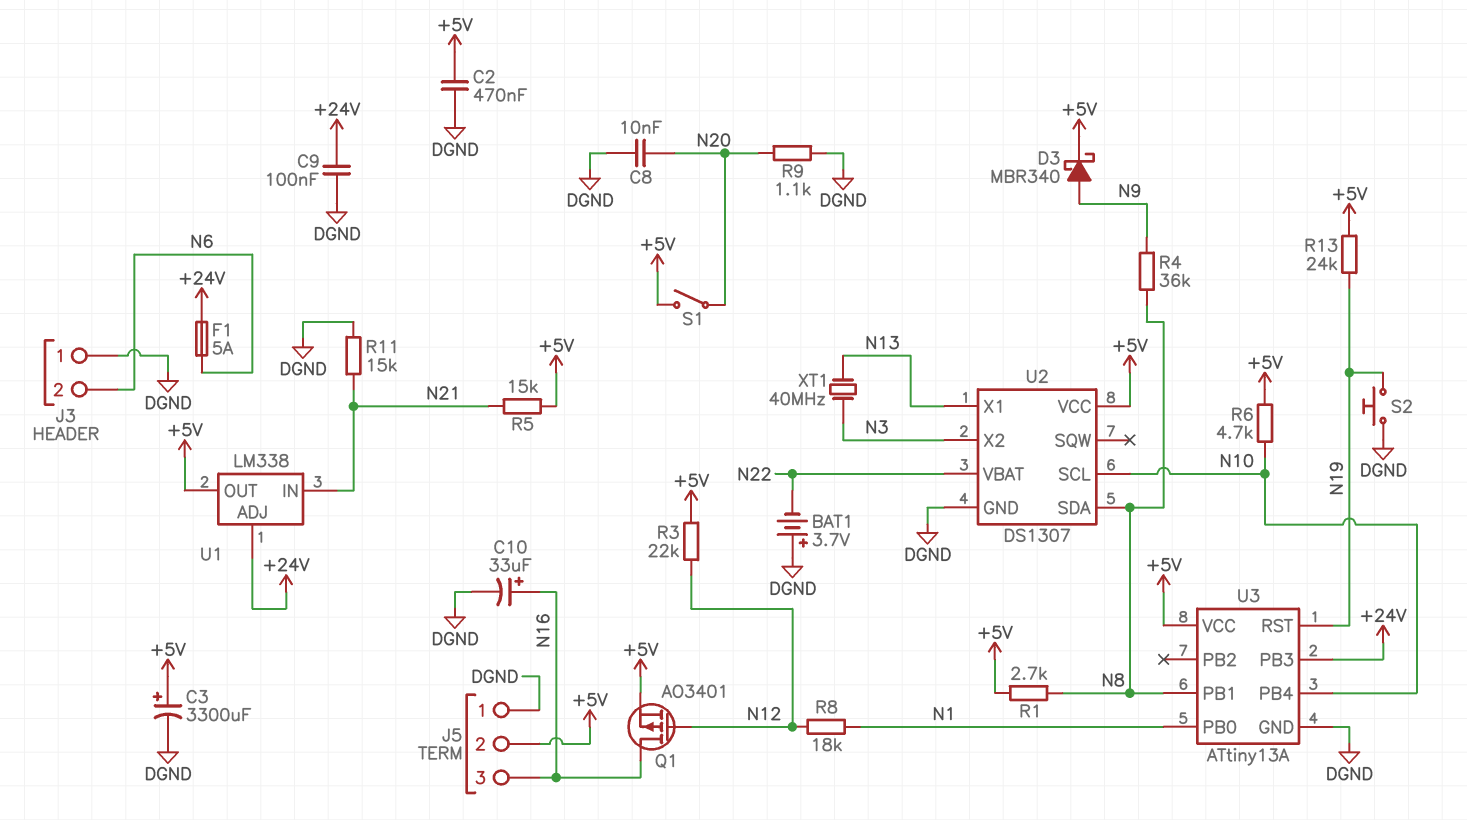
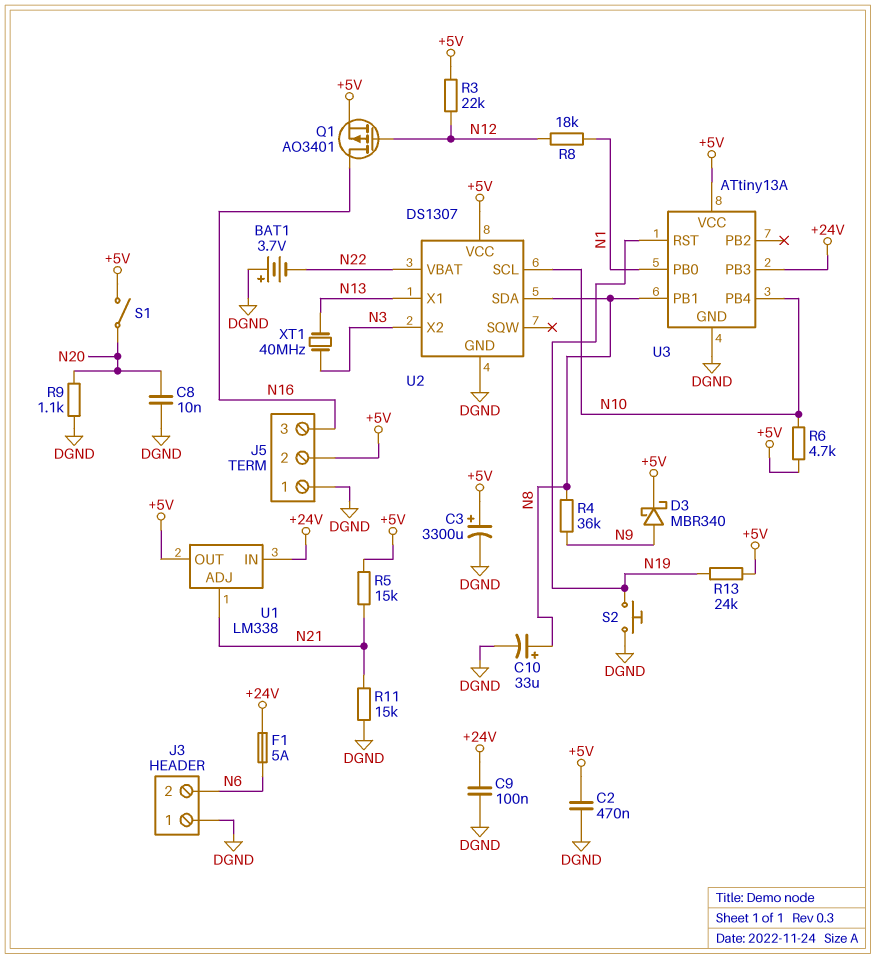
C10: 33uF (plus N16, minus DGND) -> 33uF (plus N8, minus DGND)
R1: 2.7k (+5V, N8) -> none
U1 pin ADJ: +24V -> N21
U1 pin IN: N21 -> +24V

